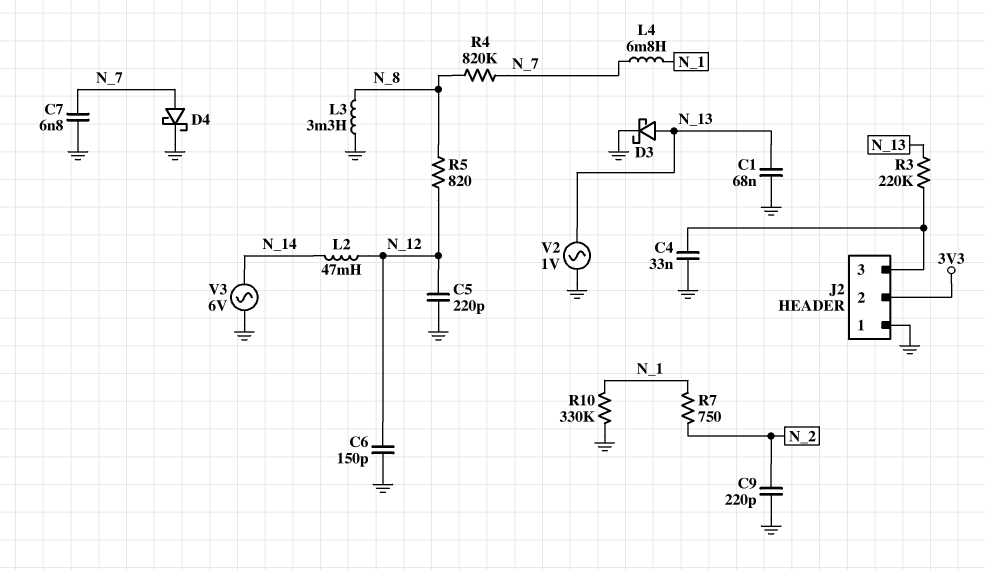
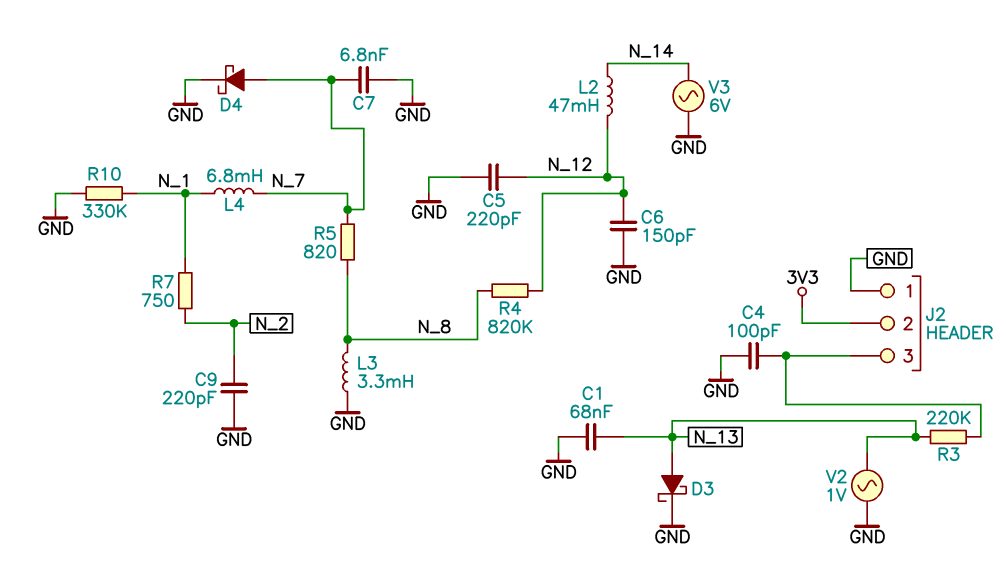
C4: 33nF (GND, J2/3) -> 100pF (GND, J2/3)
R4: 820k (N_7, N_8) -> 820k (N_8, N_12)
R5: 820 (N_8, N_12) -> 820 (N_7, N_8)

